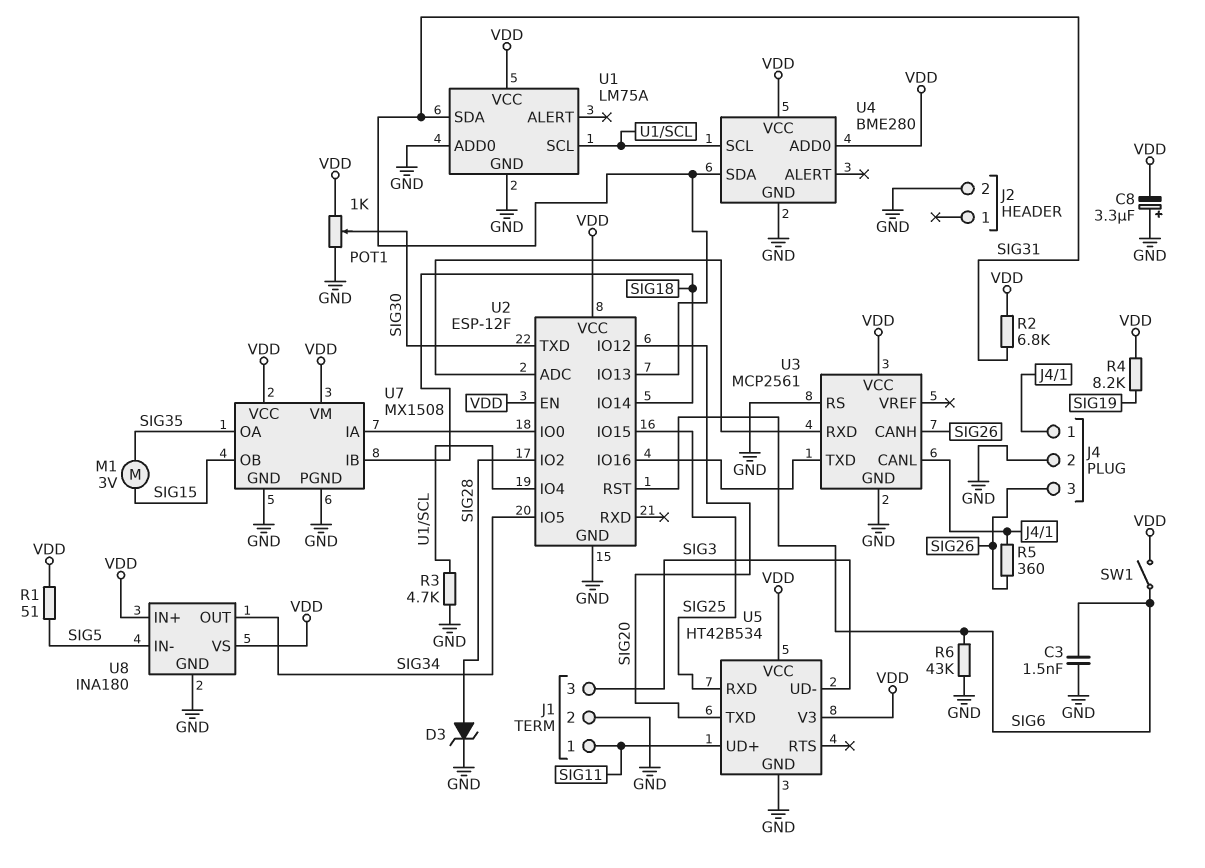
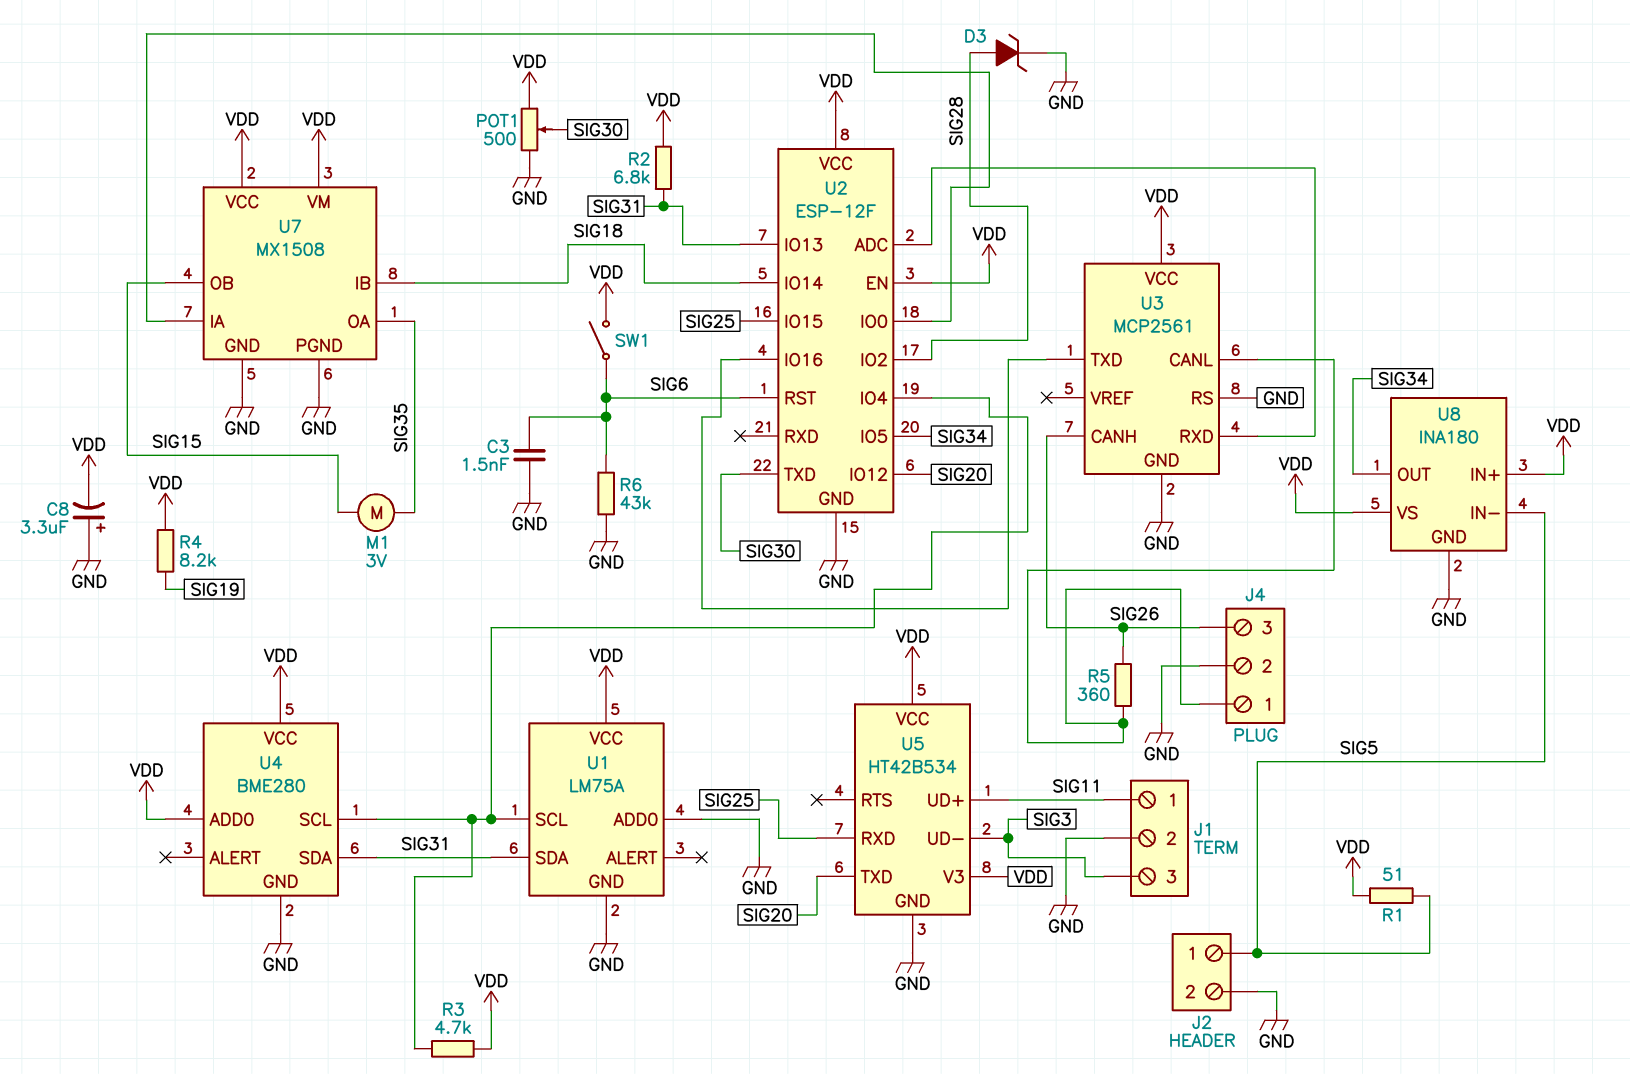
J2 pin 1: none -> SIG5
POT1: 1k (GND, VDD, wiper SIG30) -> 500 (GND, VDD, wiper SIG30)
R3: 4.7k (GND, U1/SCL) -> 4.7k (U1/SCL, VDD)

